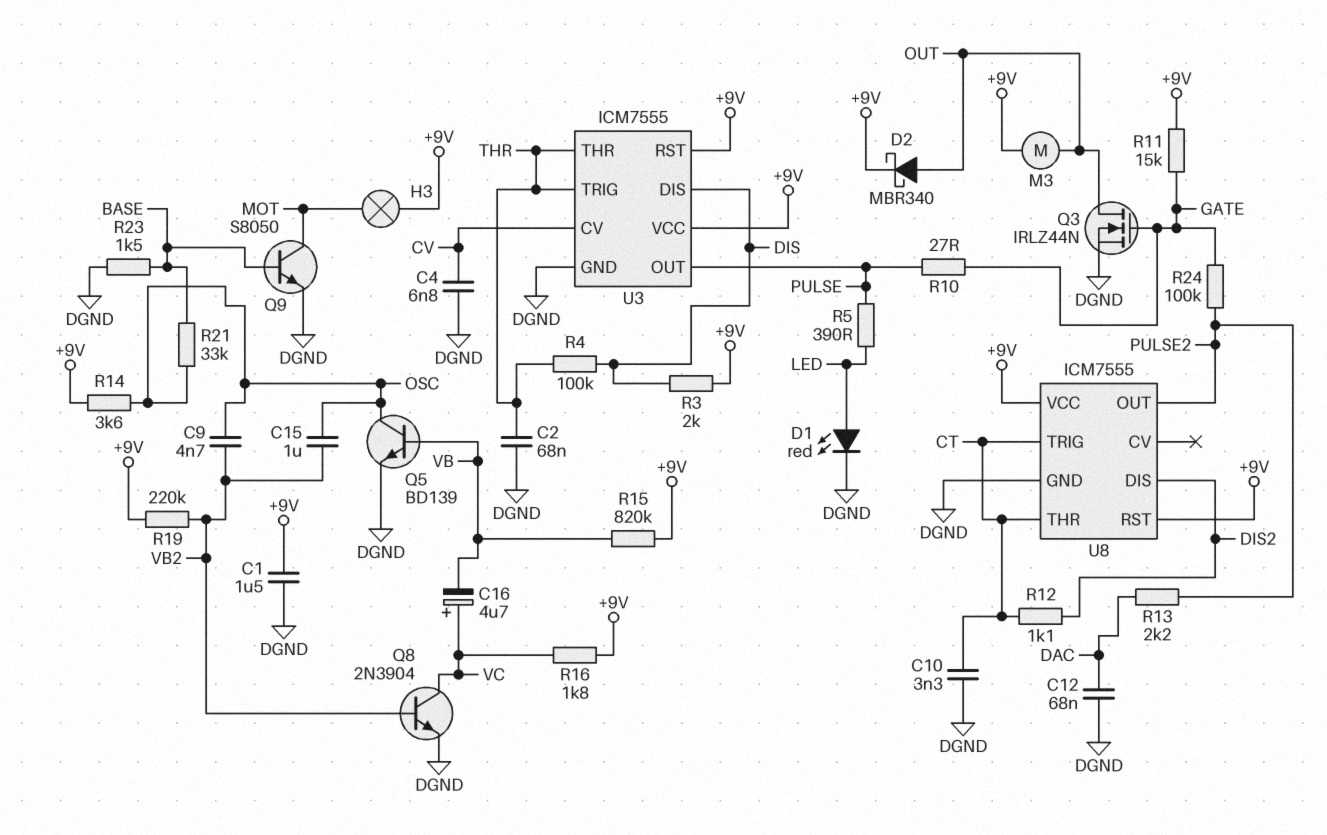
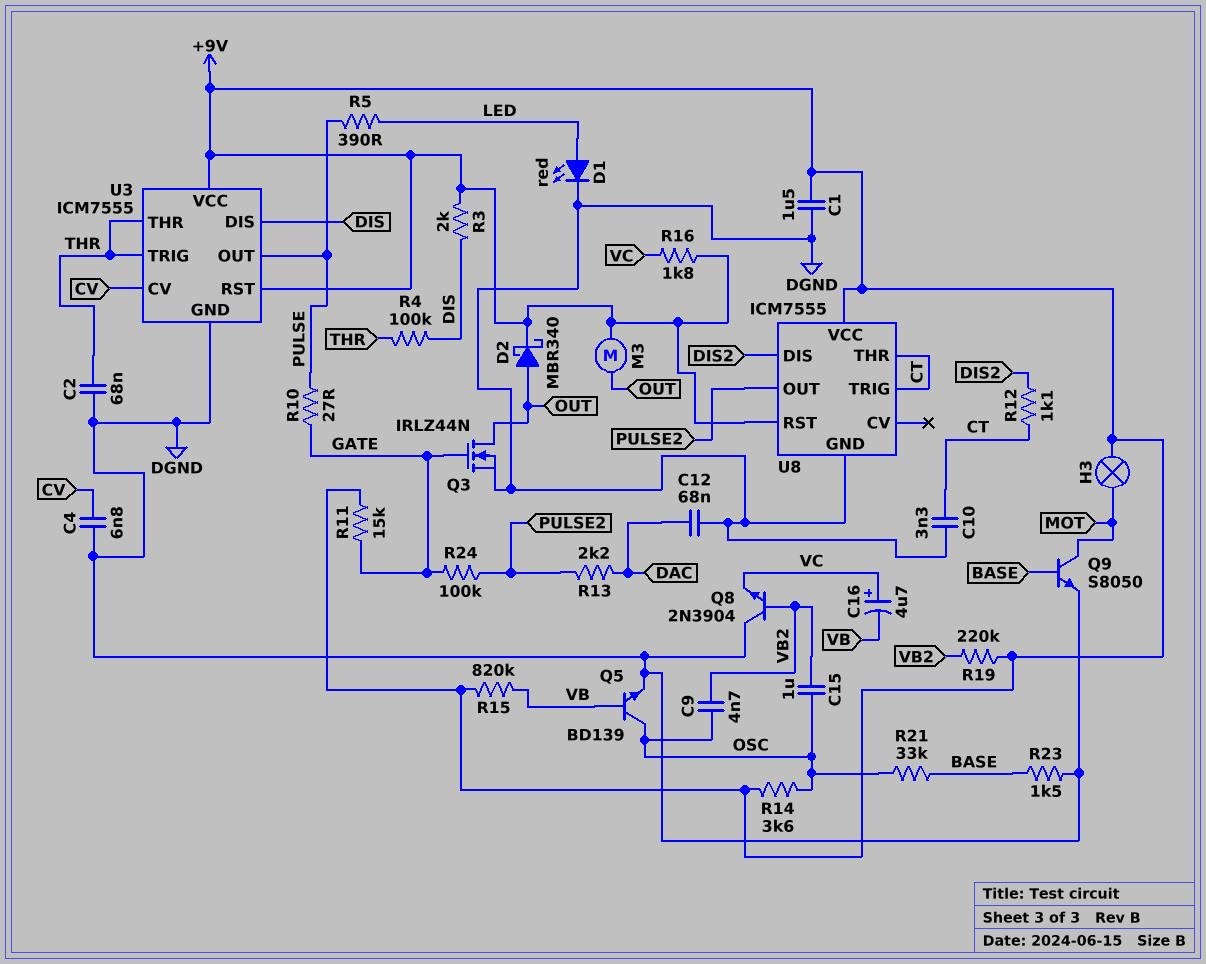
Q8: NPN 2N3904 (B VB2, C VC, E DGND) -> NPN 2N3904 (B VB2, C DGND, E VC)

